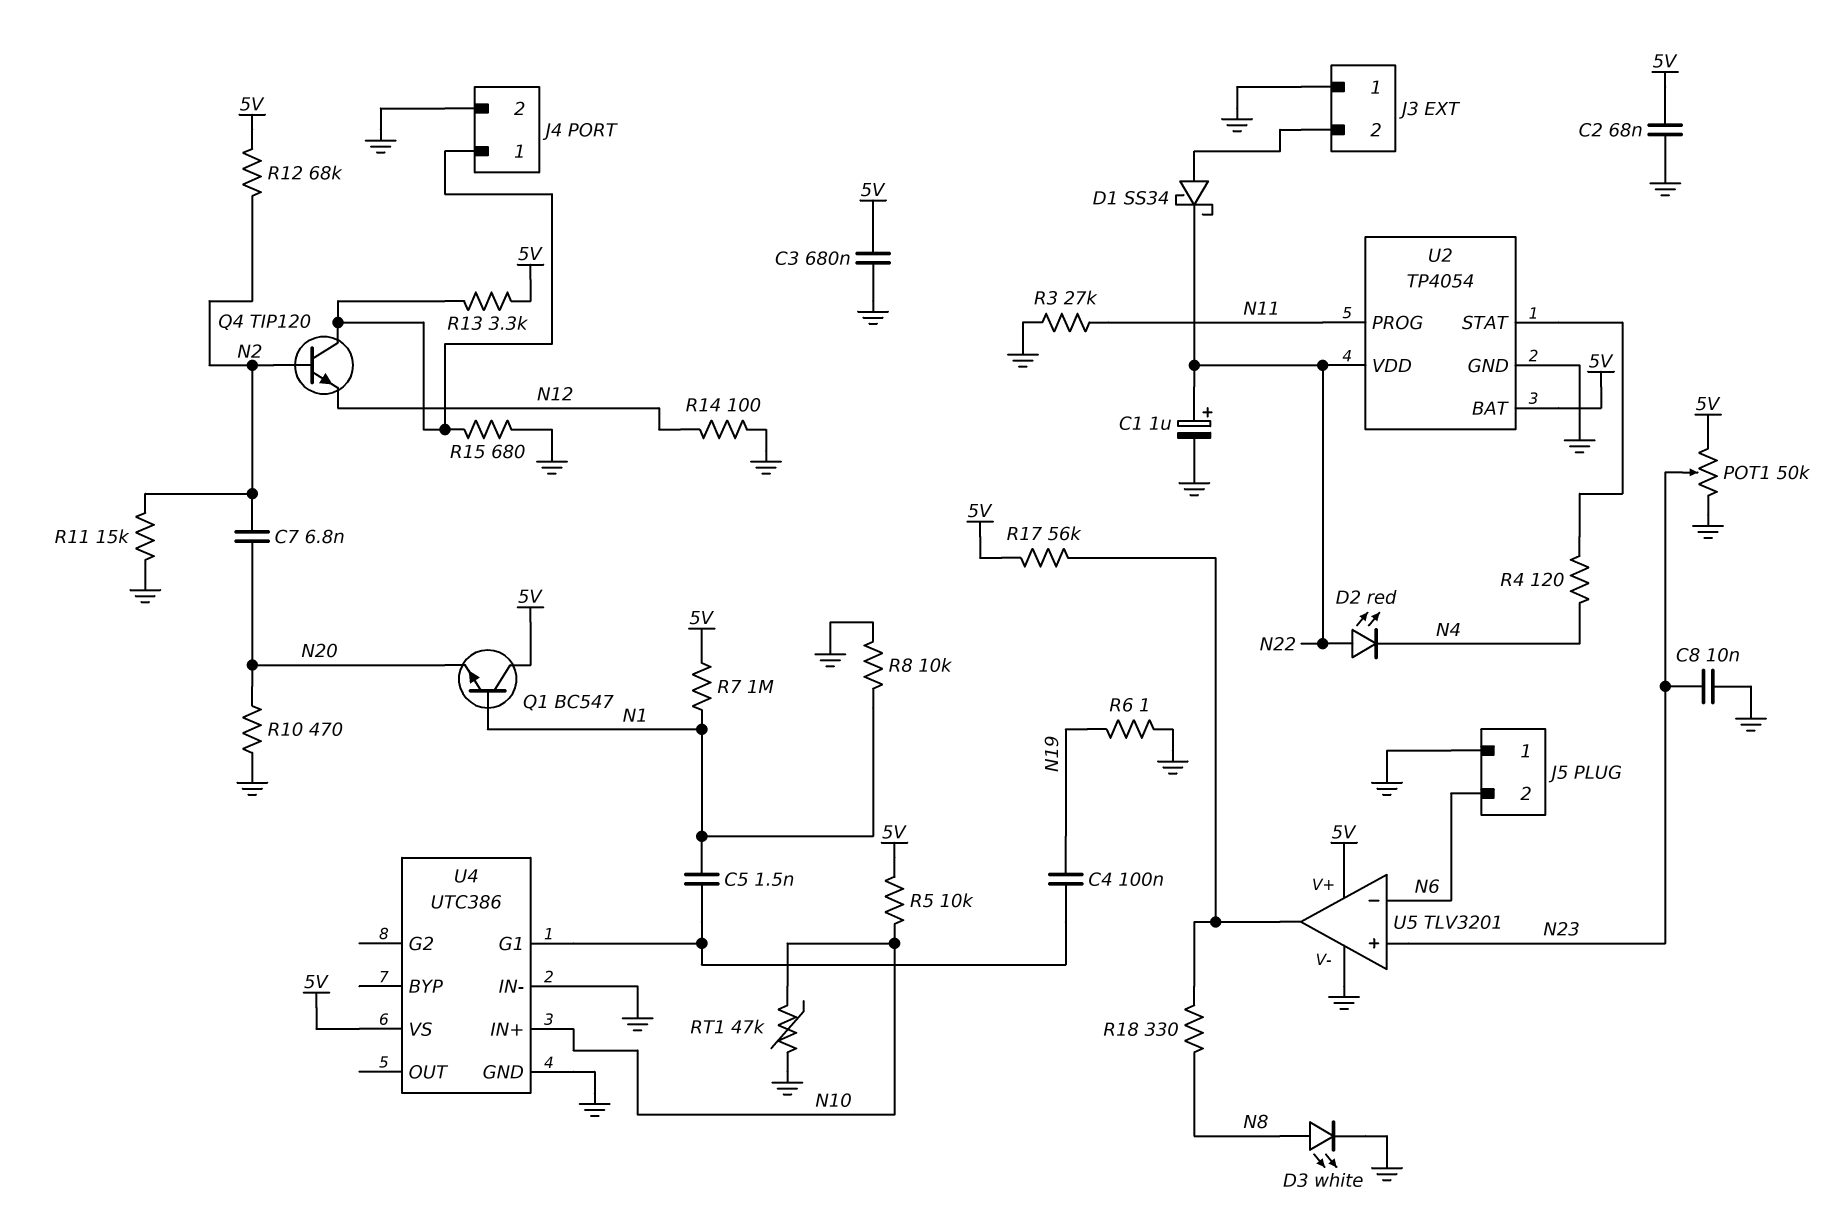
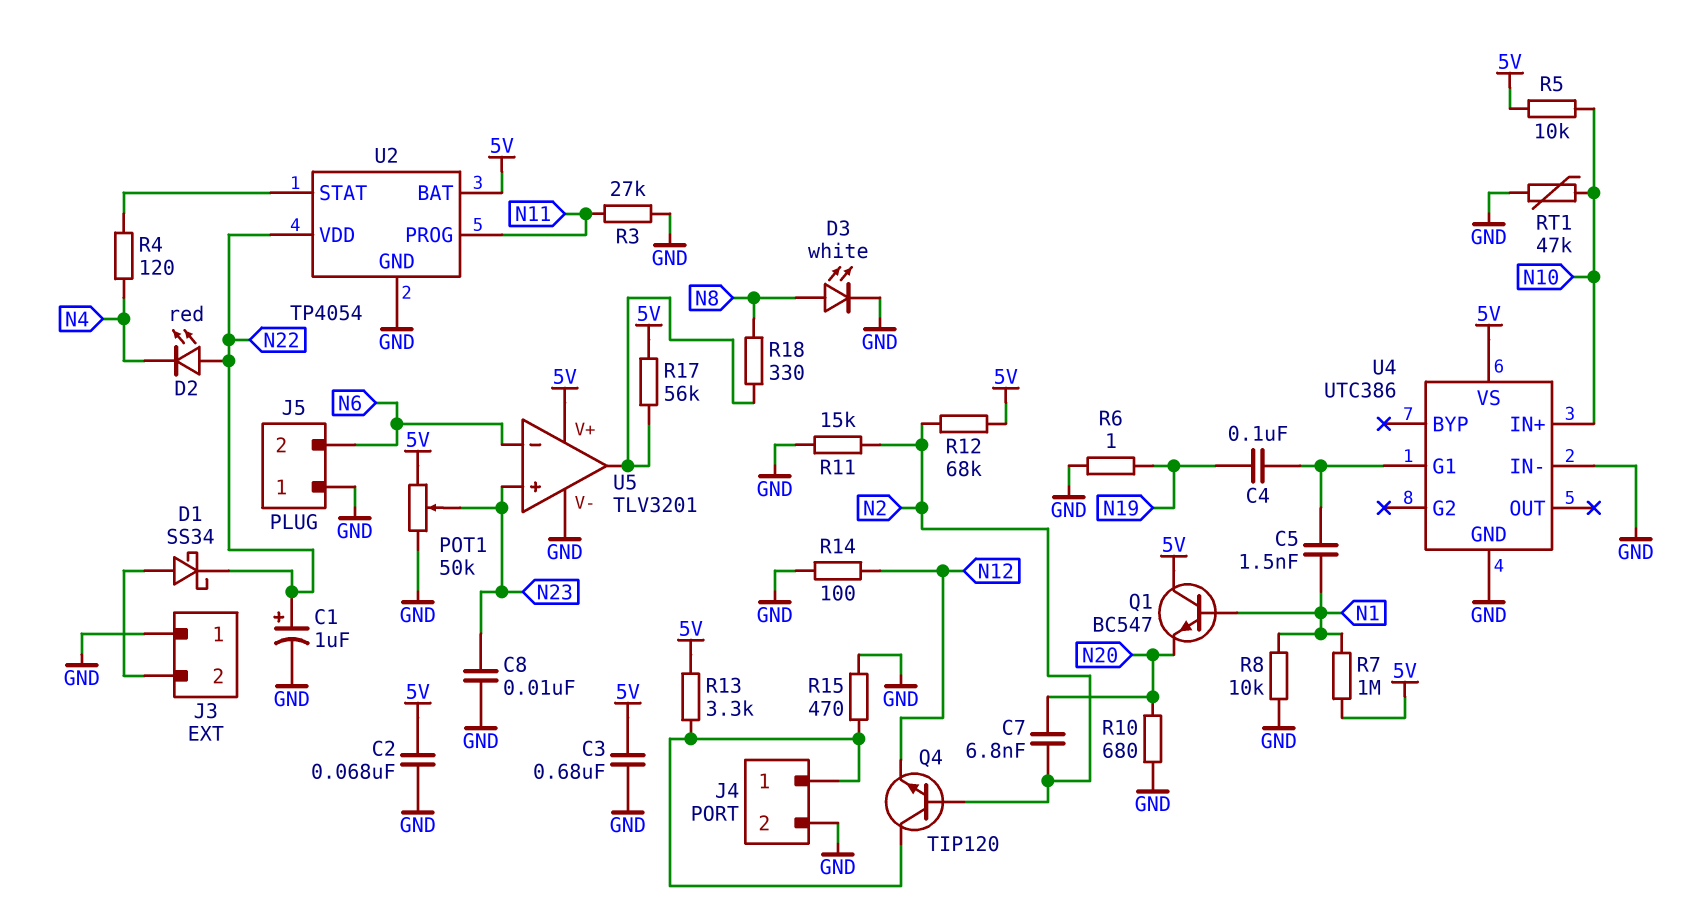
R10: 470 (GND, N20) -> 680 (GND, N20)
R15: 680 (GND, J4/1) -> 470 (GND, J4/1)

